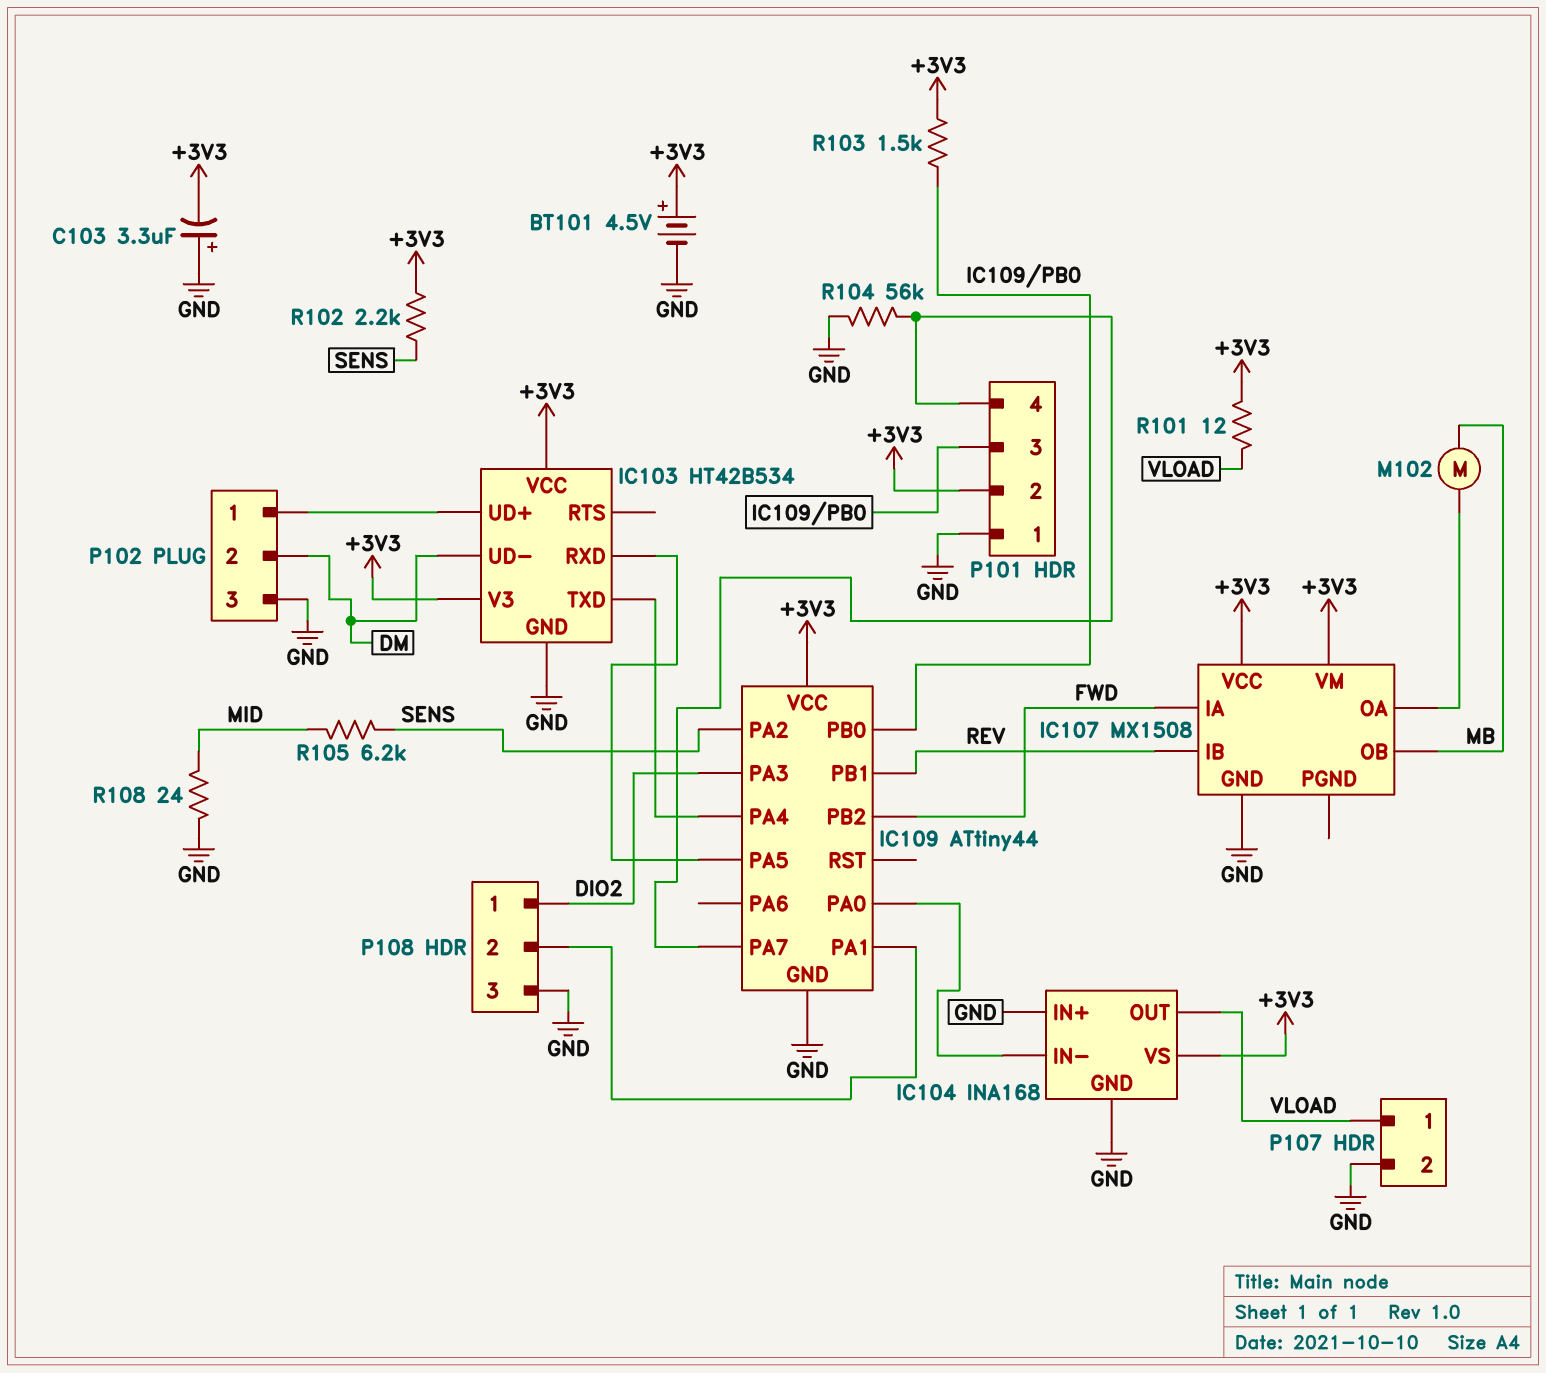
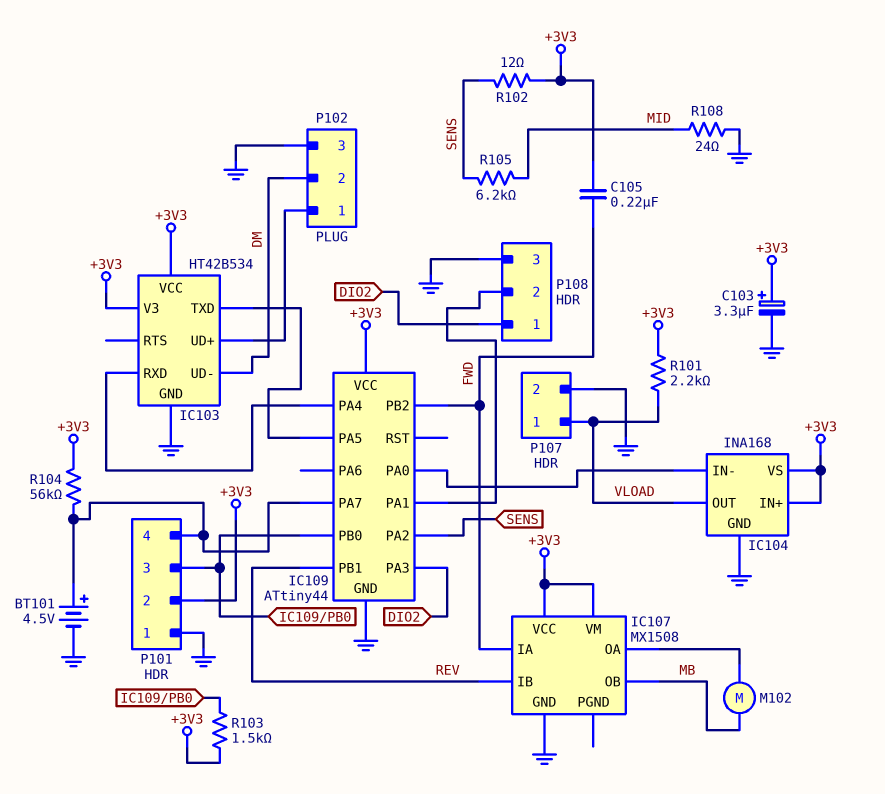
BT101: 4.5V (plus +3V3, minus GND) -> 4.5V (plus IC109/PA7, minus GND)
C103: 3.3uF (plus GND, minus +3V3) -> 3.3uF (plus +3V3, minus GND)
C105: none -> 220nF (+3V3, FWD)
IC104 pin IN+: GND -> +3V3
IC109 pin PA4: IC103/TXD -> IC103/RXD
IC109 pin PA5: IC103/RXD -> IC103/TXD
R101: 12 (+3V3, VLOAD) -> 2.2k (+3V3, VLOAD)
R102: 2.2k (+3V3, SENS) -> 12 (+3V3, SENS)
R104: 56k (GND, IC109/PA7) -> 56k (+3V3, IC109/PA7)

